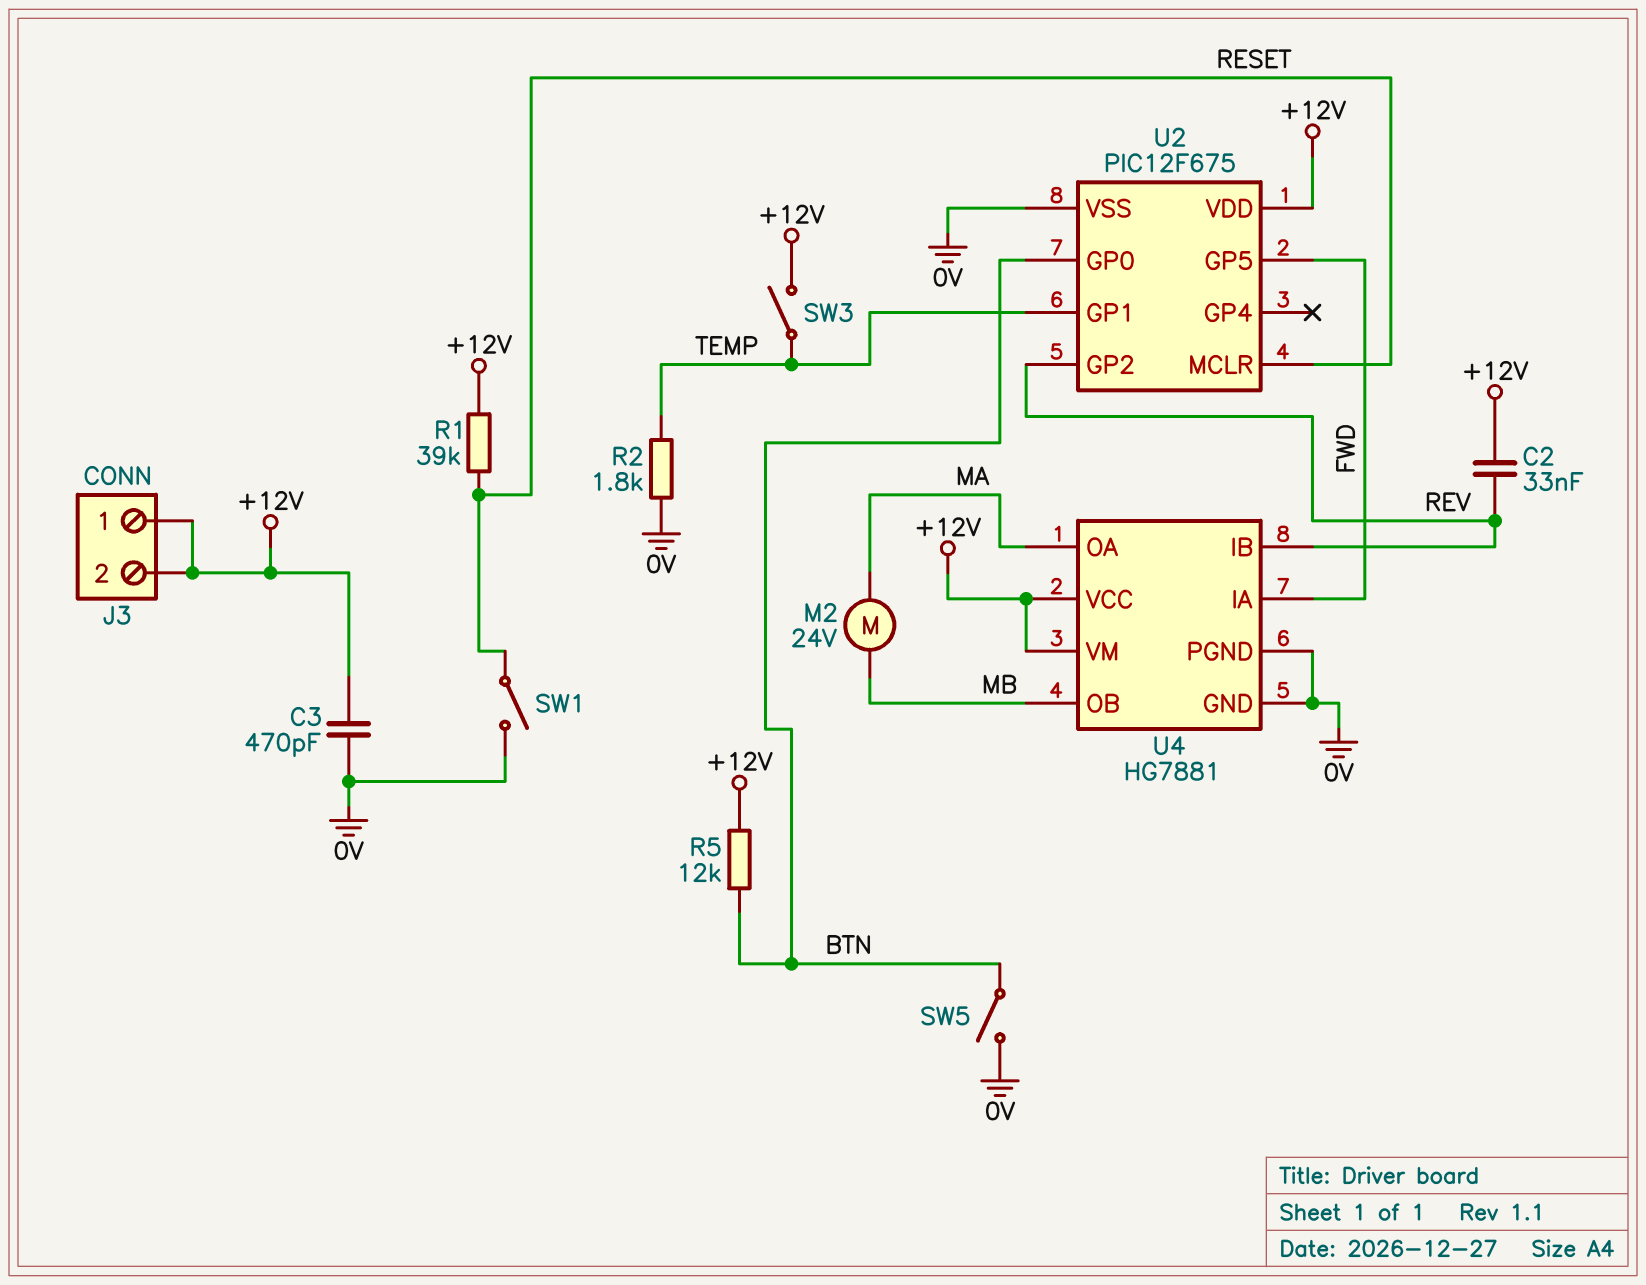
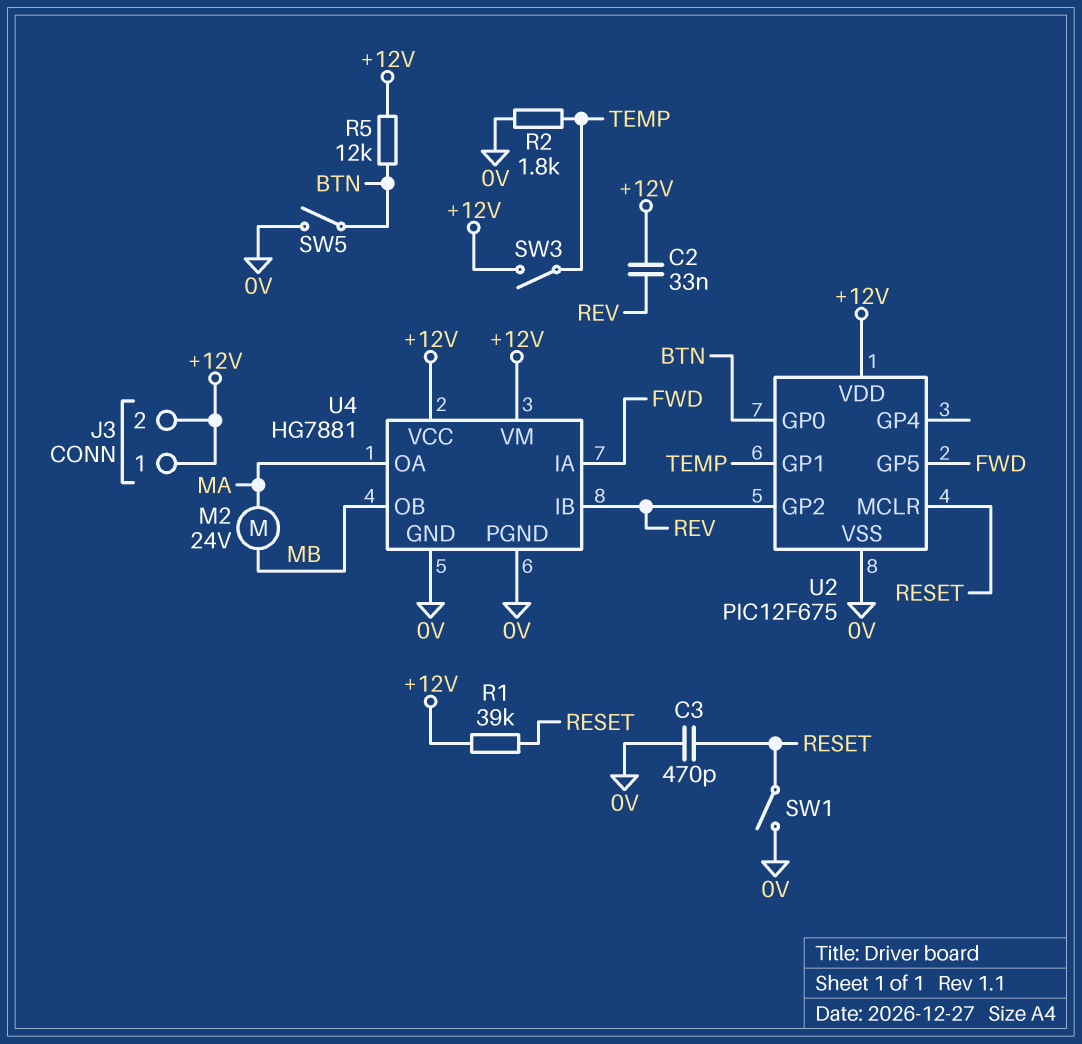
C3: 470pF (+12V, 0V) -> 470pF (0V, RESET)

